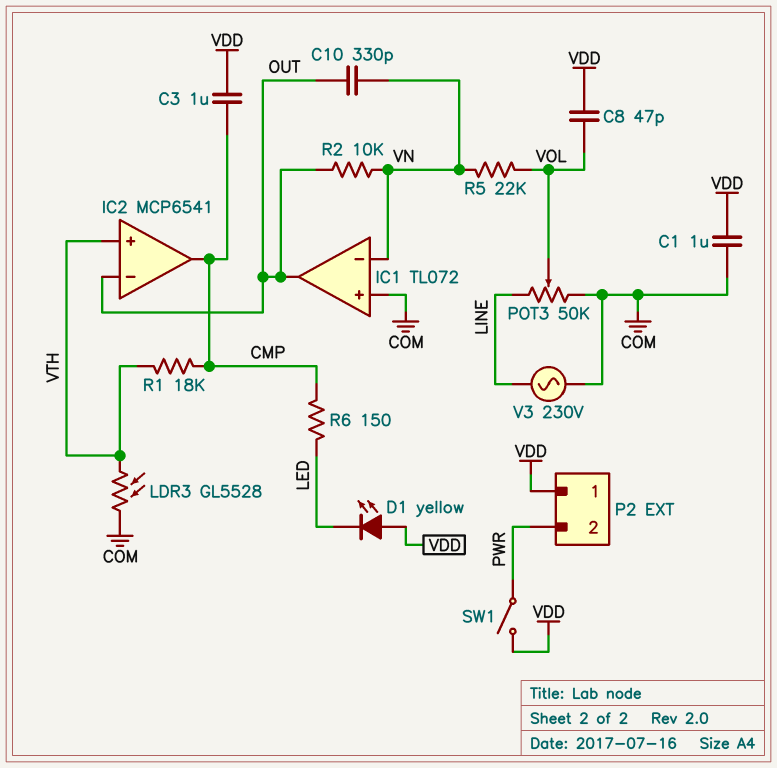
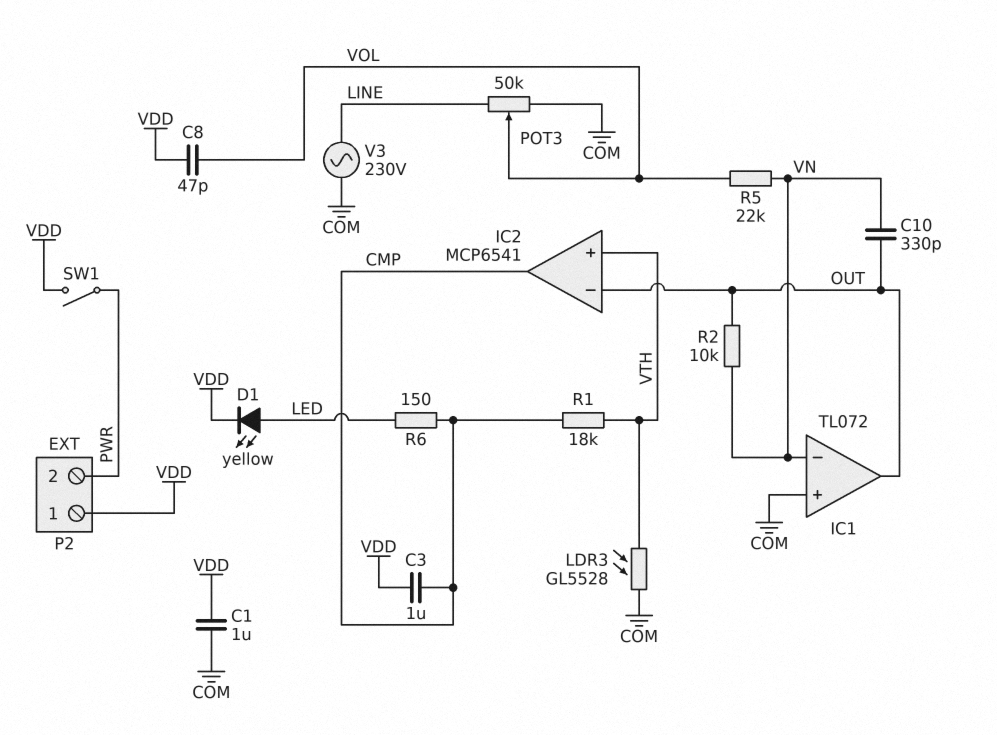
D1: LED yellow (A VDD, K LED) -> LED yellow (A LED, K VDD)

